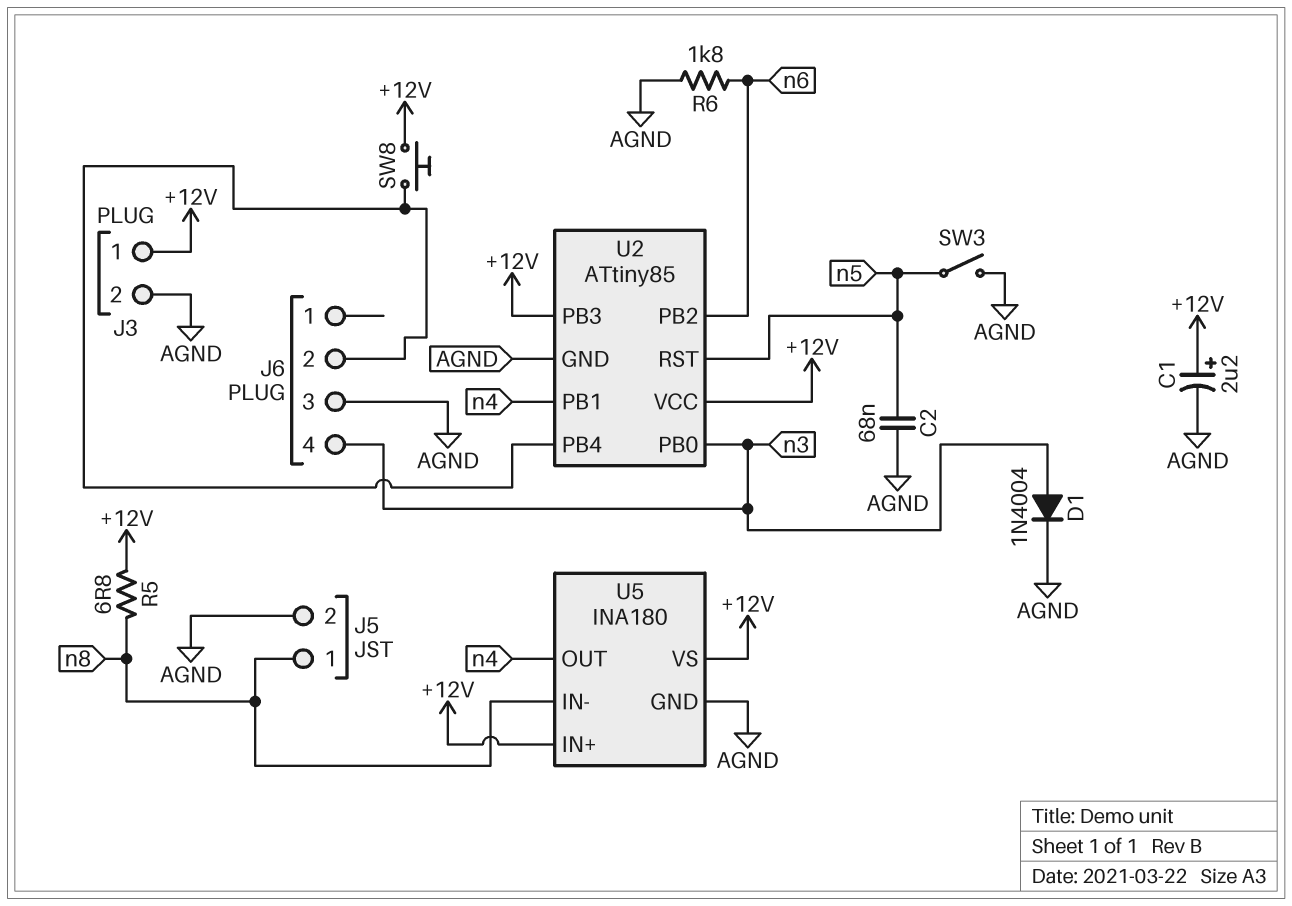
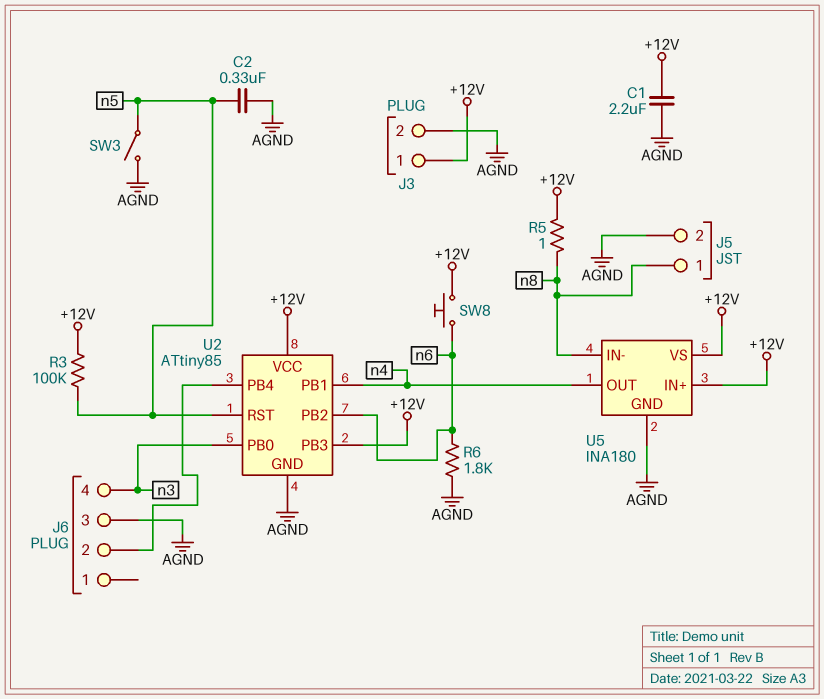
C1: 2.2uF (plus +12V, minus AGND) -> 2.2uF (+12V, AGND)
C2: 68nF (AGND, n5) -> 330nF (AGND, n5)
D1: diode 1N4004 (A n3, K AGND) -> none
R3: none -> 100k (+12V, n5)
R5: 6.8 (+12V, n8) -> 1 (+12V, n8)
SW8: button (+12V, J6/2) -> button (+12V, n6)

